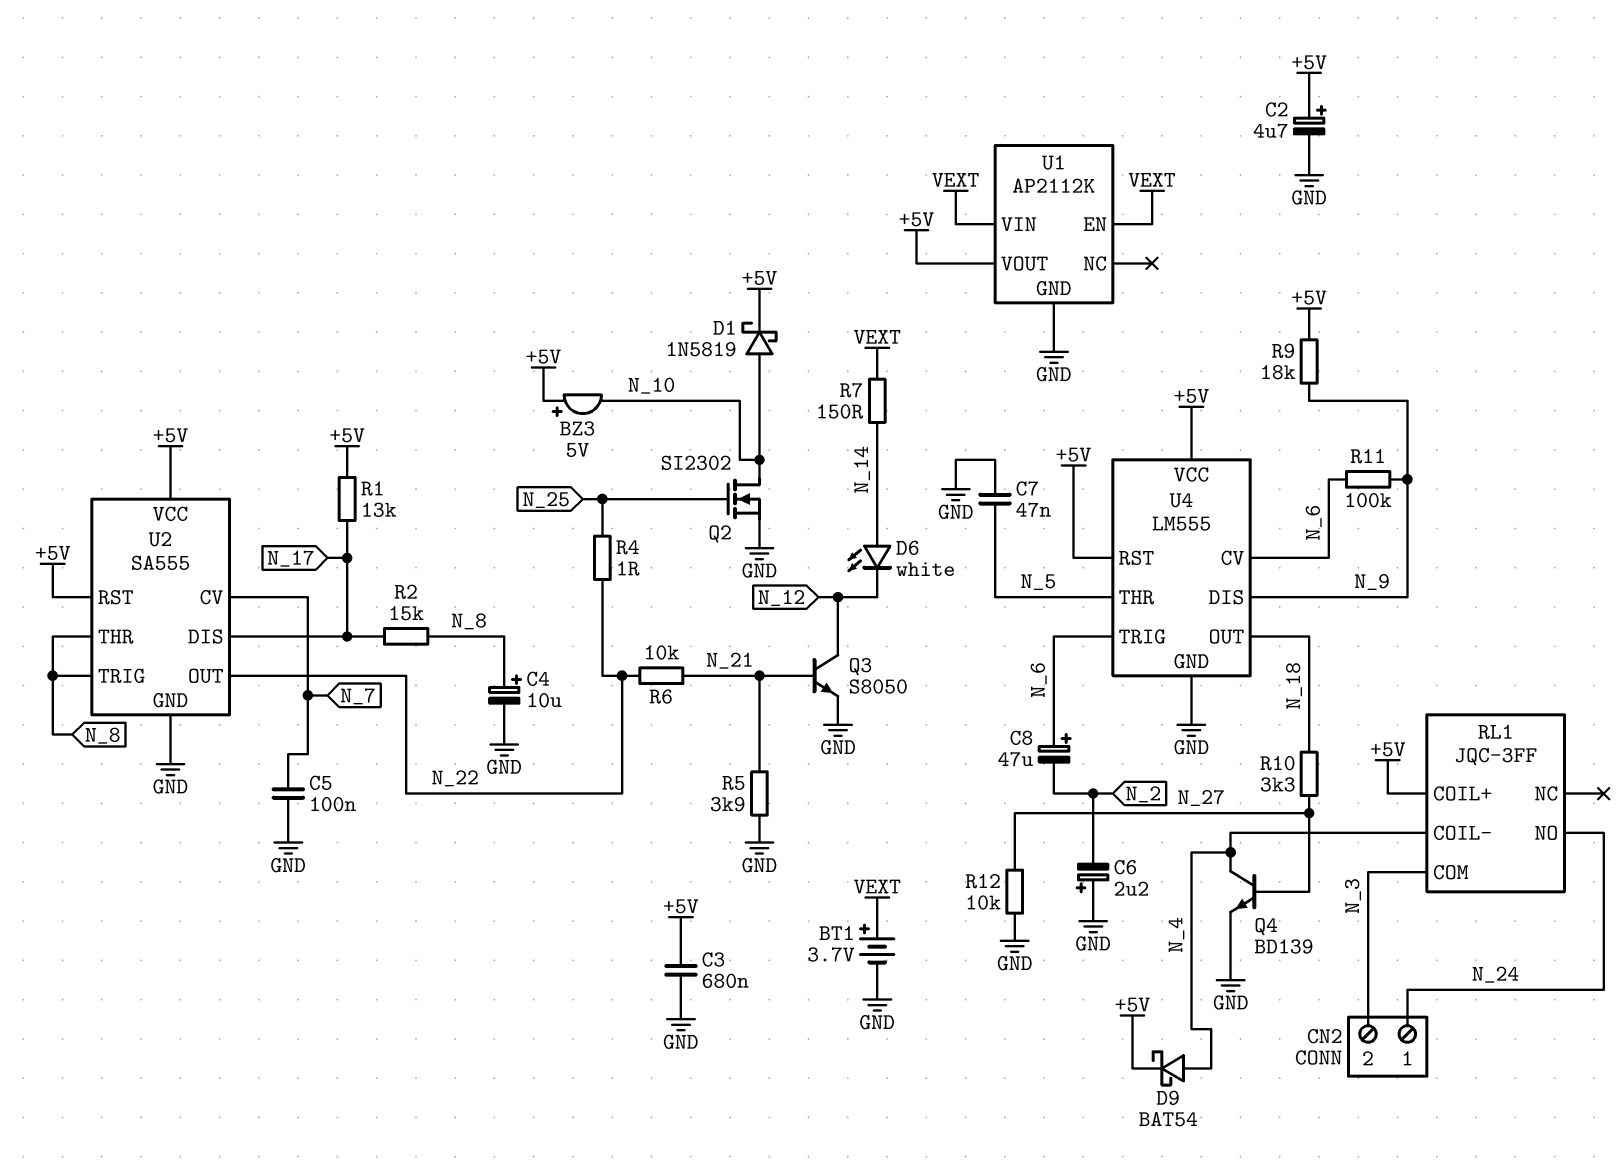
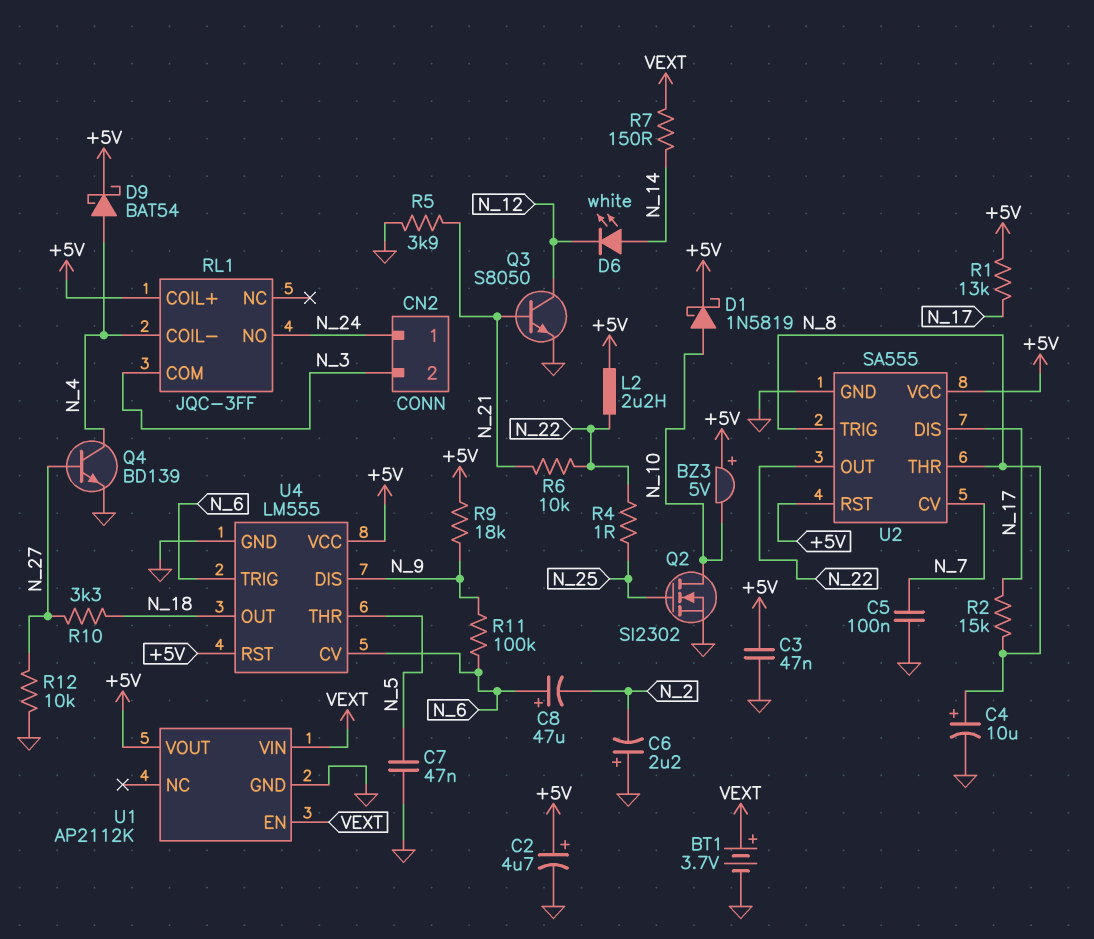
C3: 680nF (+5V, GND) -> 47nF (+5V, GND)
L2: none -> 2.2uH (+5V, N_22)

